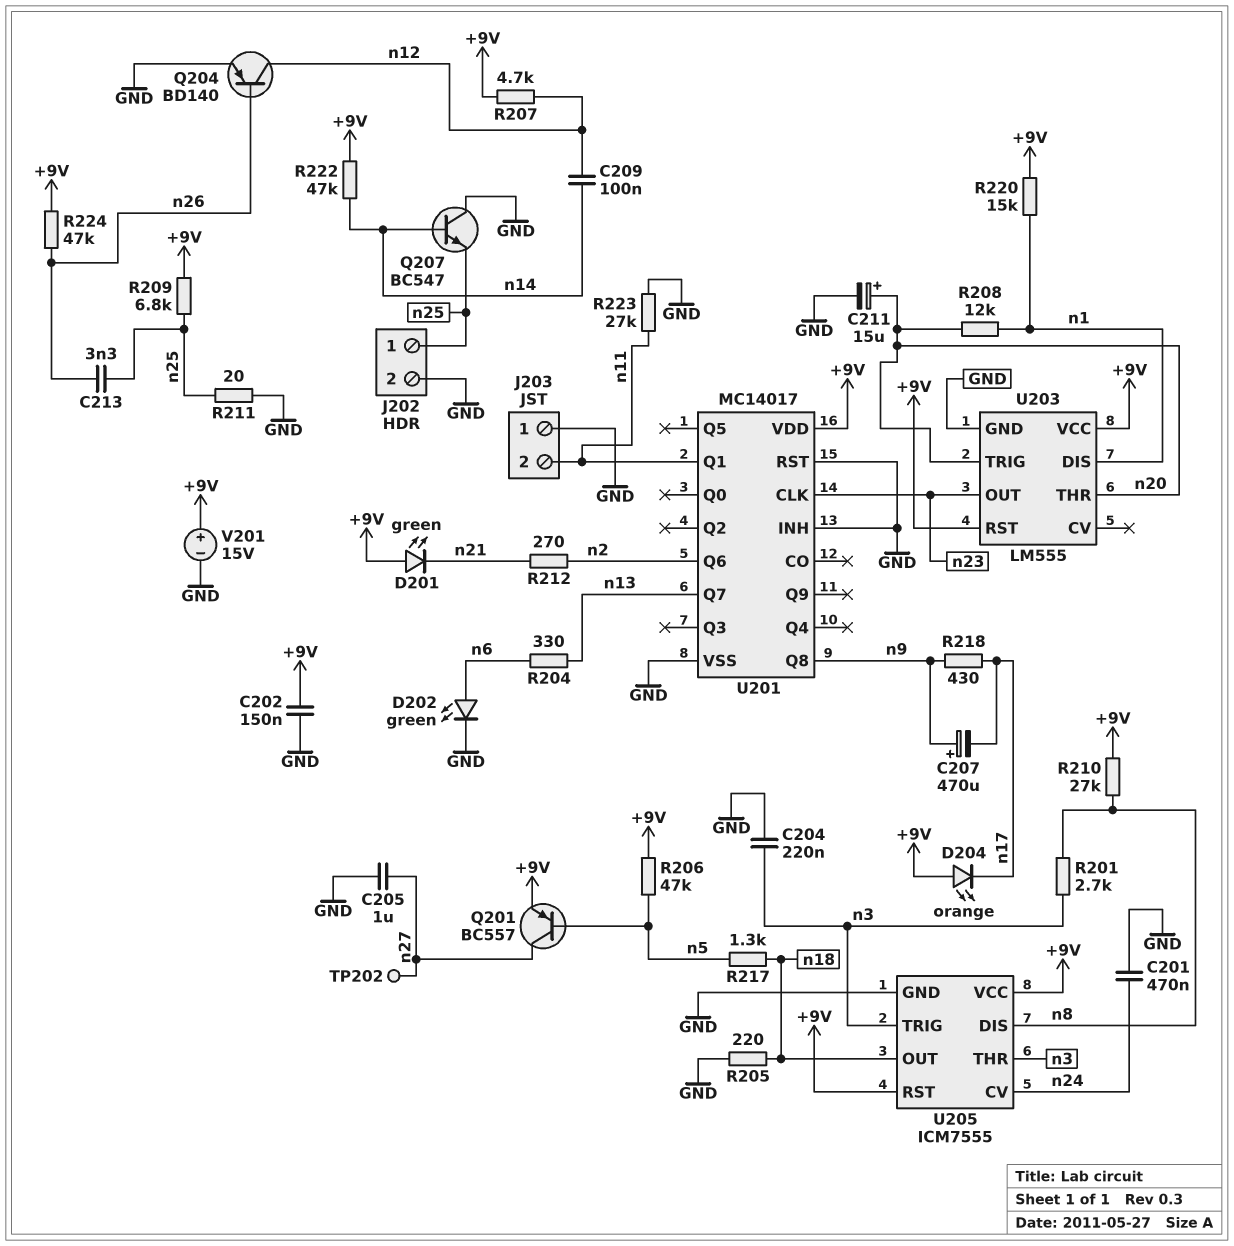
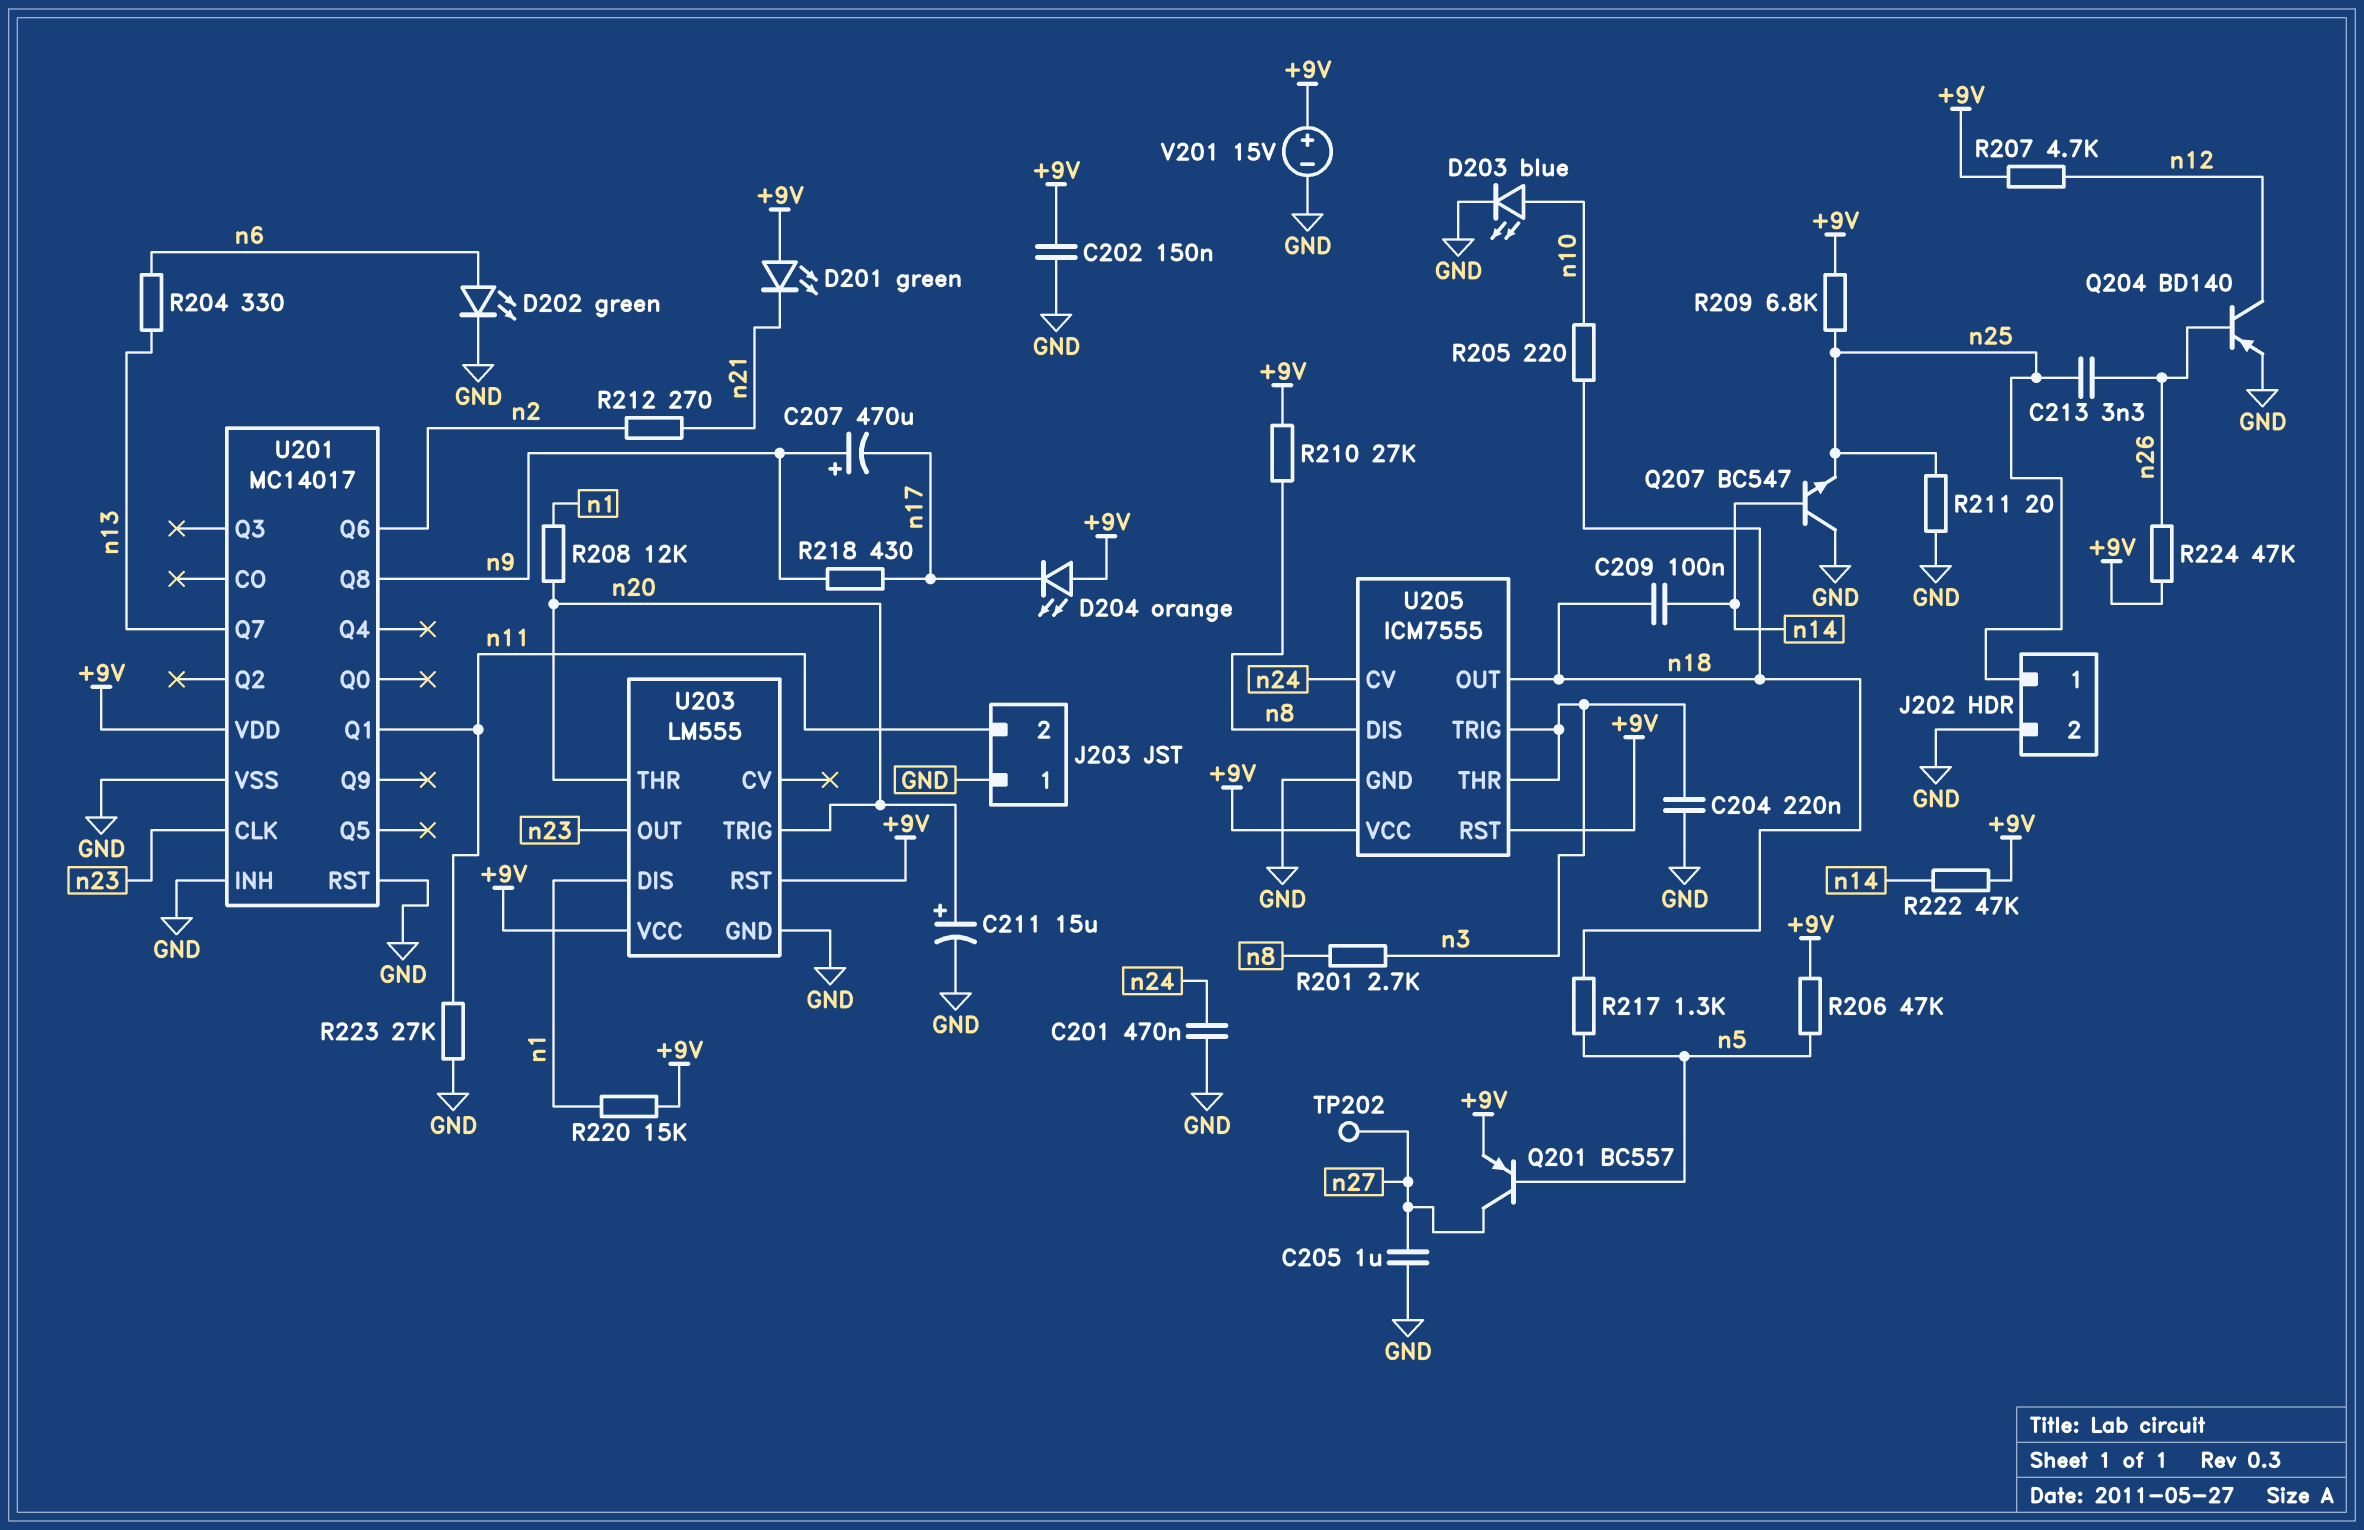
C209: 100nF (n12, n14) -> 100nF (n14, n18)
D203: none -> LED blue (A n10, K GND)
R205: 220 (GND, n18) -> 220 (n10, n18)

